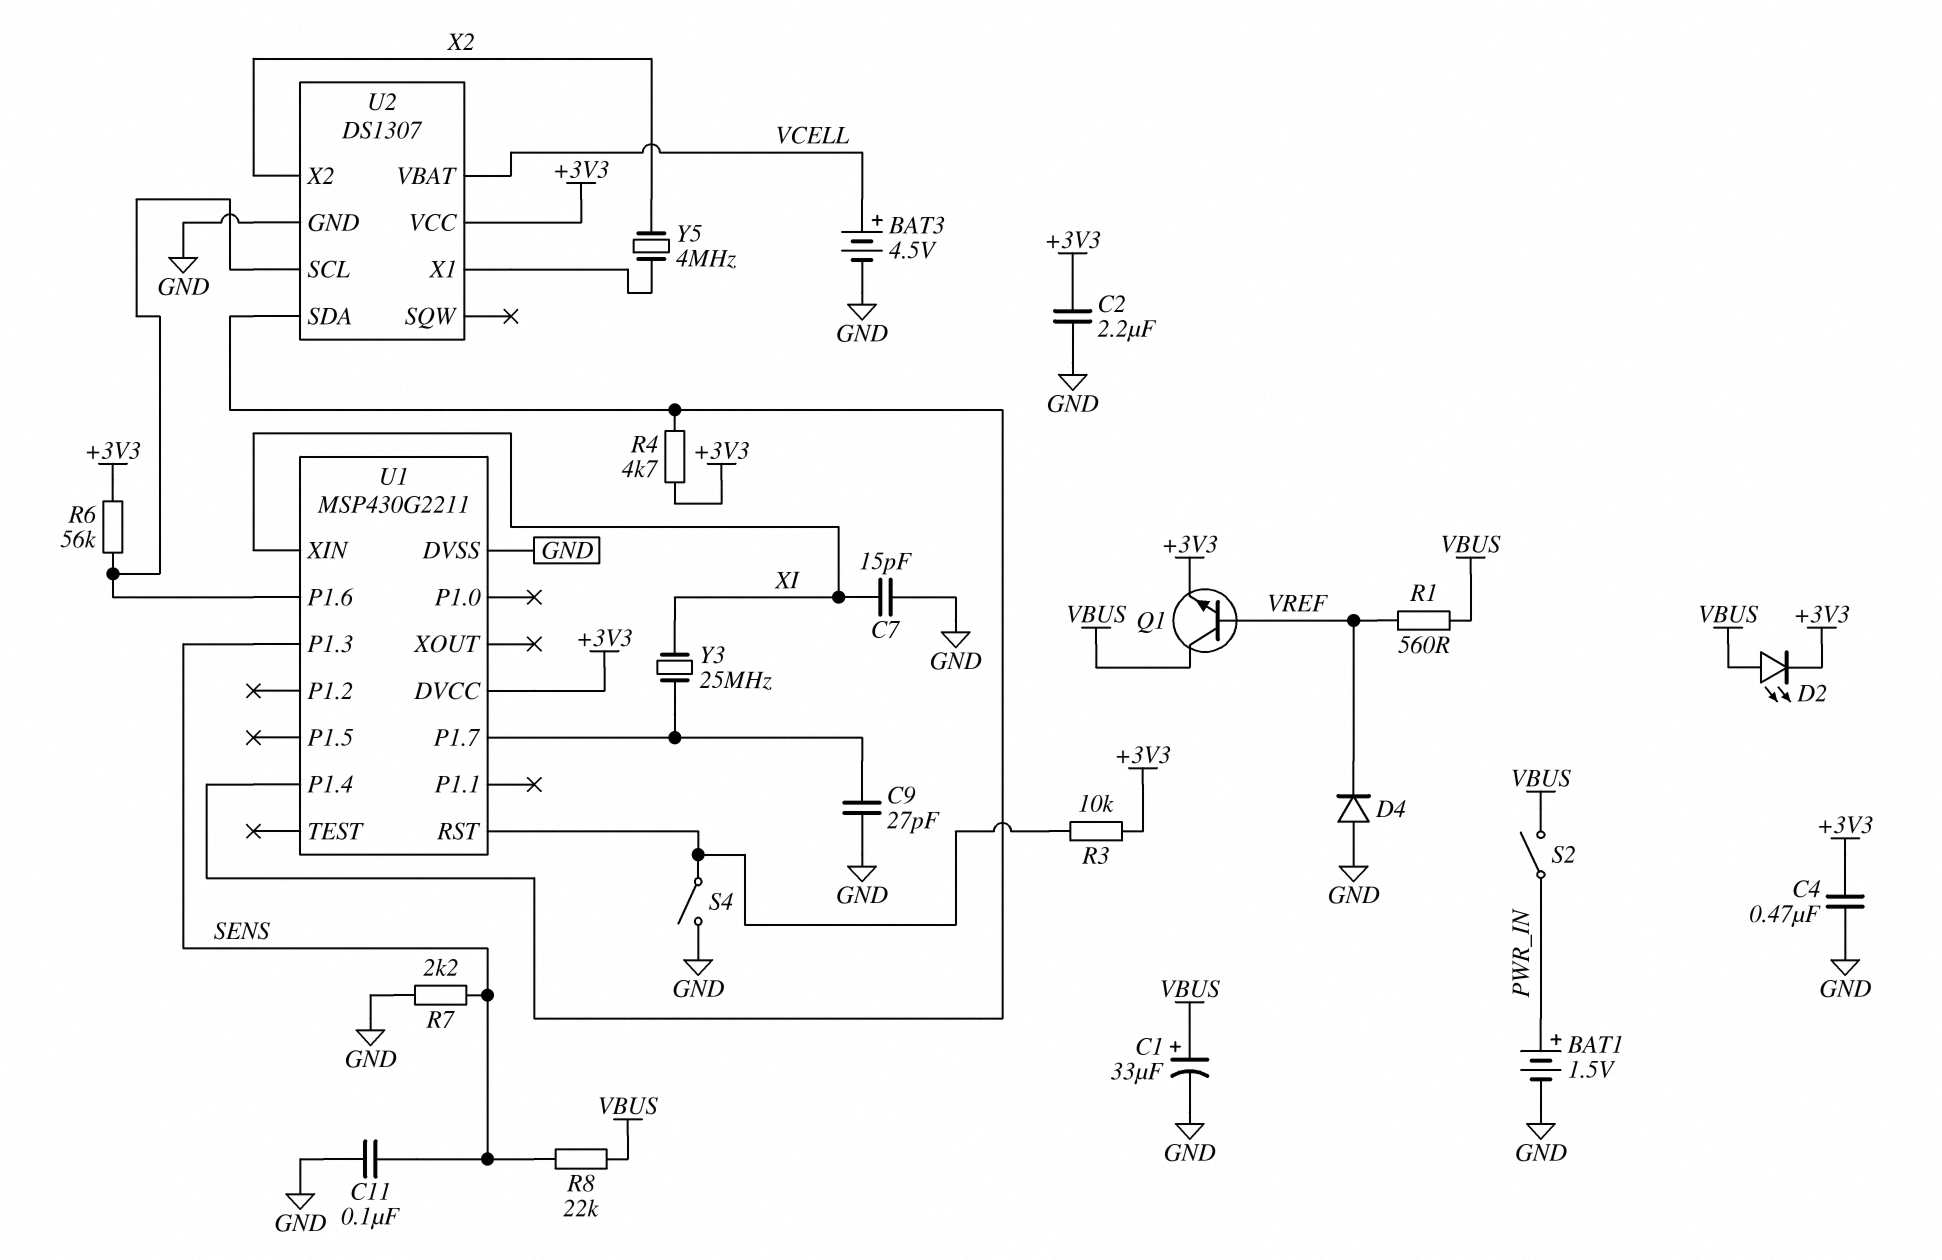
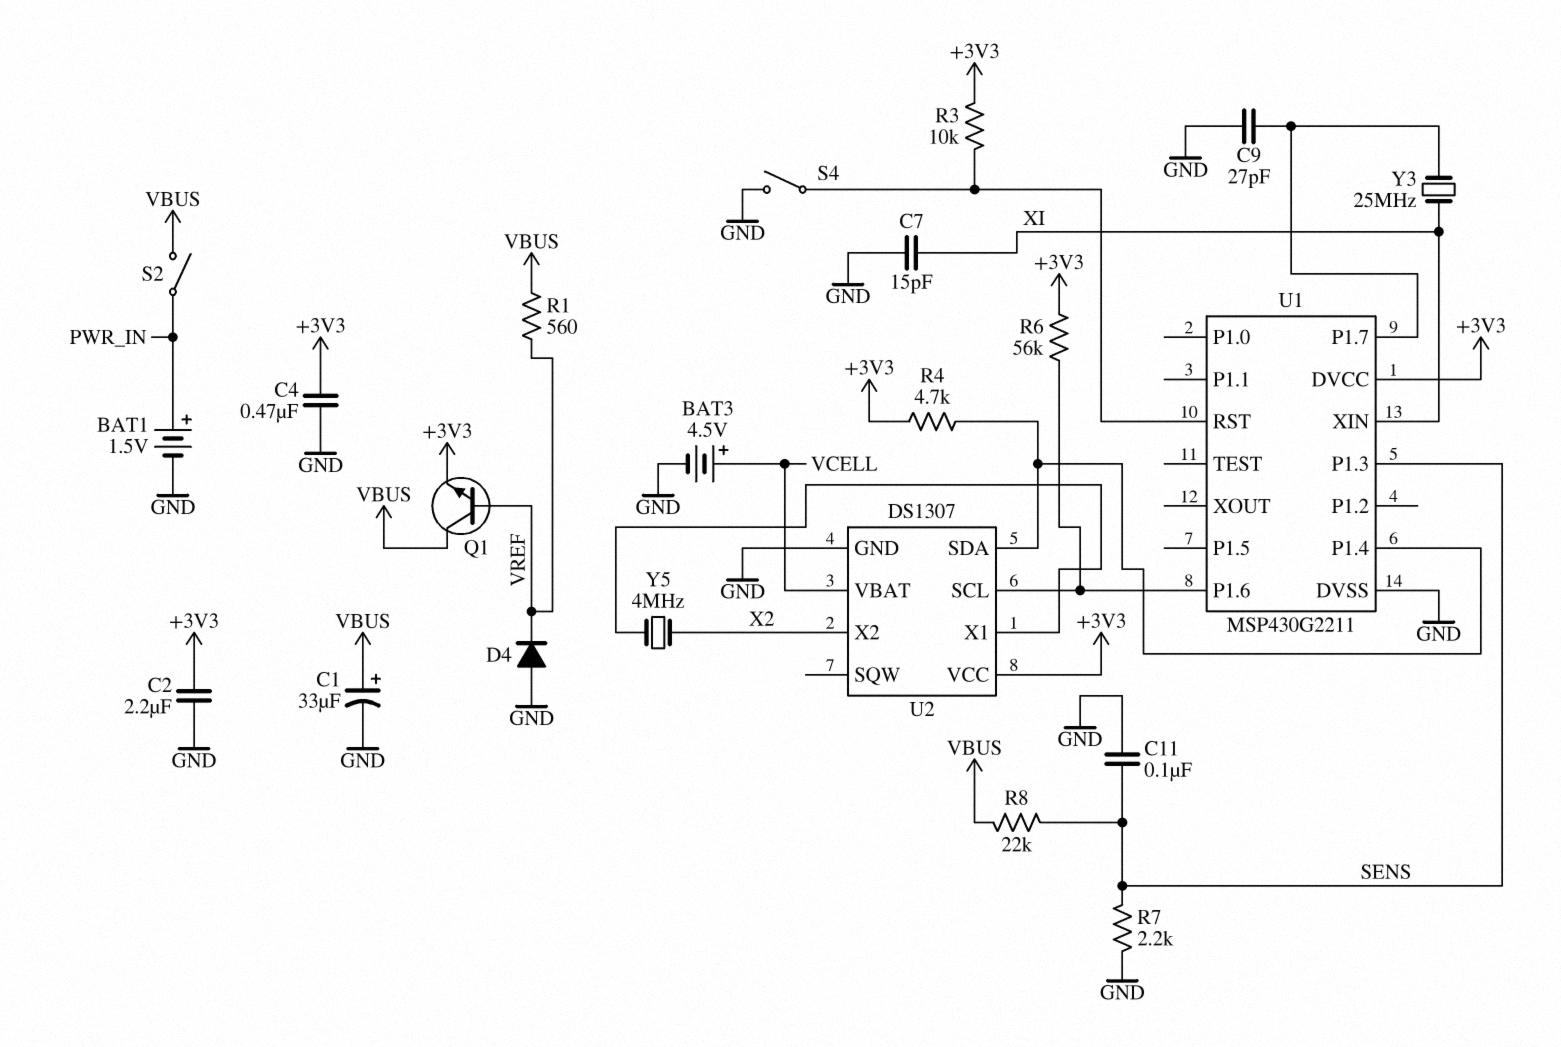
D2: LED (A VBUS, K +3V3) -> none

